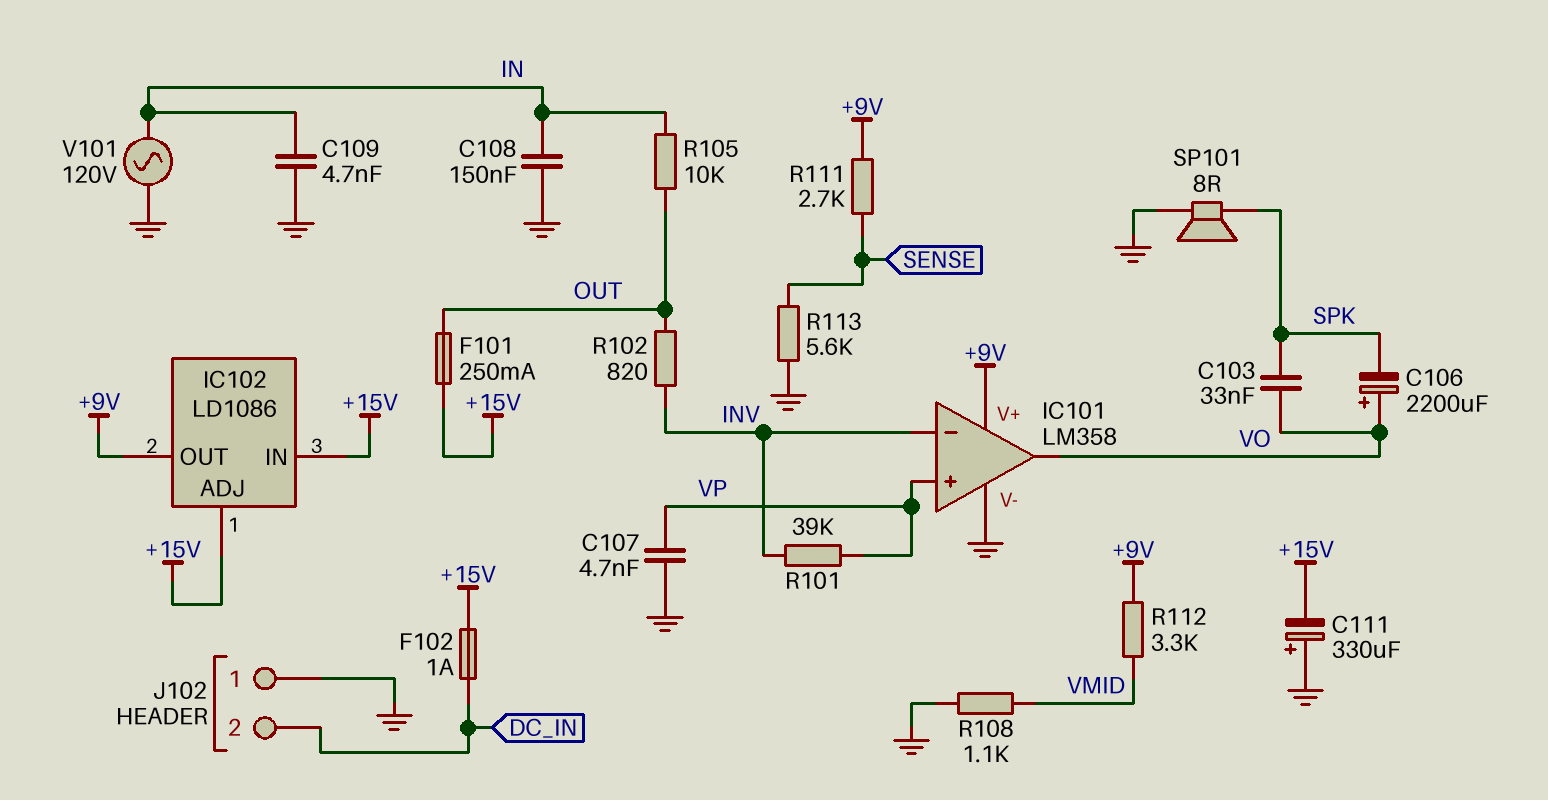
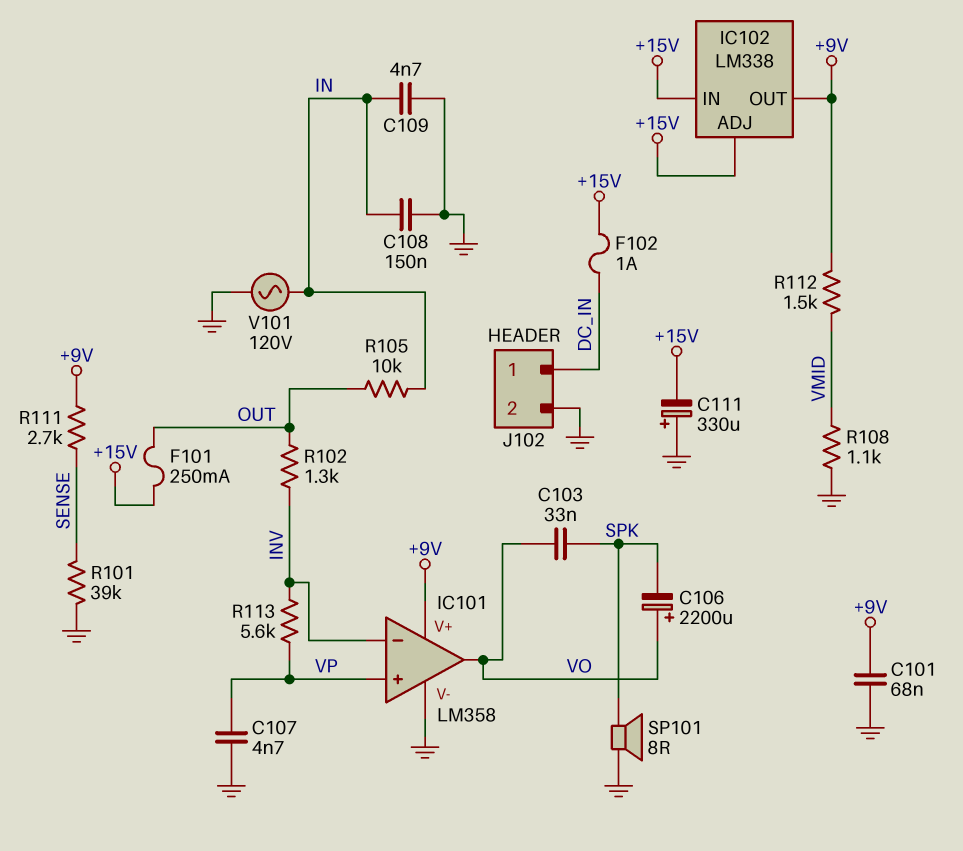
C101: none -> 68nF (+9V, GND)
IC102: LD1086 -> LM338
J102 pin 1: GND -> DC_IN
J102 pin 2: DC_IN -> GND
R101: 39k (INV, VP) -> 39k (GND, SENSE)
R102: 820 (INV, OUT) -> 1.3k (INV, OUT)
R112: 3.3k (+9V, VMID) -> 1.5k (+9V, VMID)
R113: 5.6k (GND, SENSE) -> 5.6k (INV, VP)

